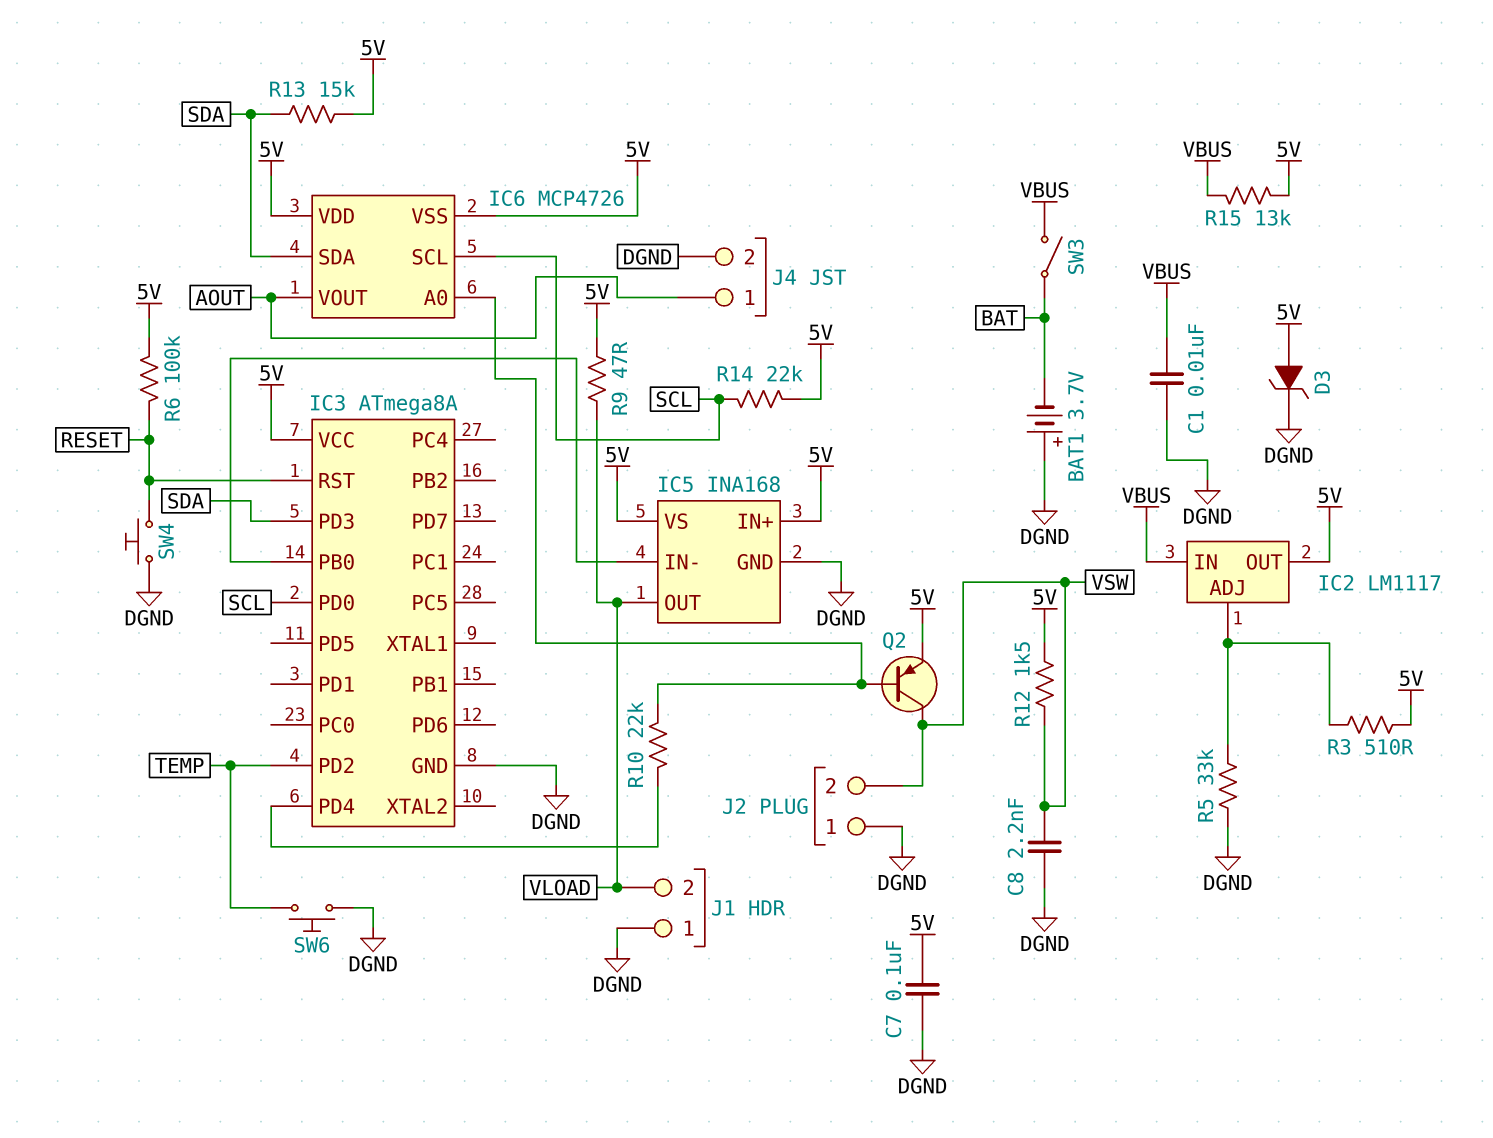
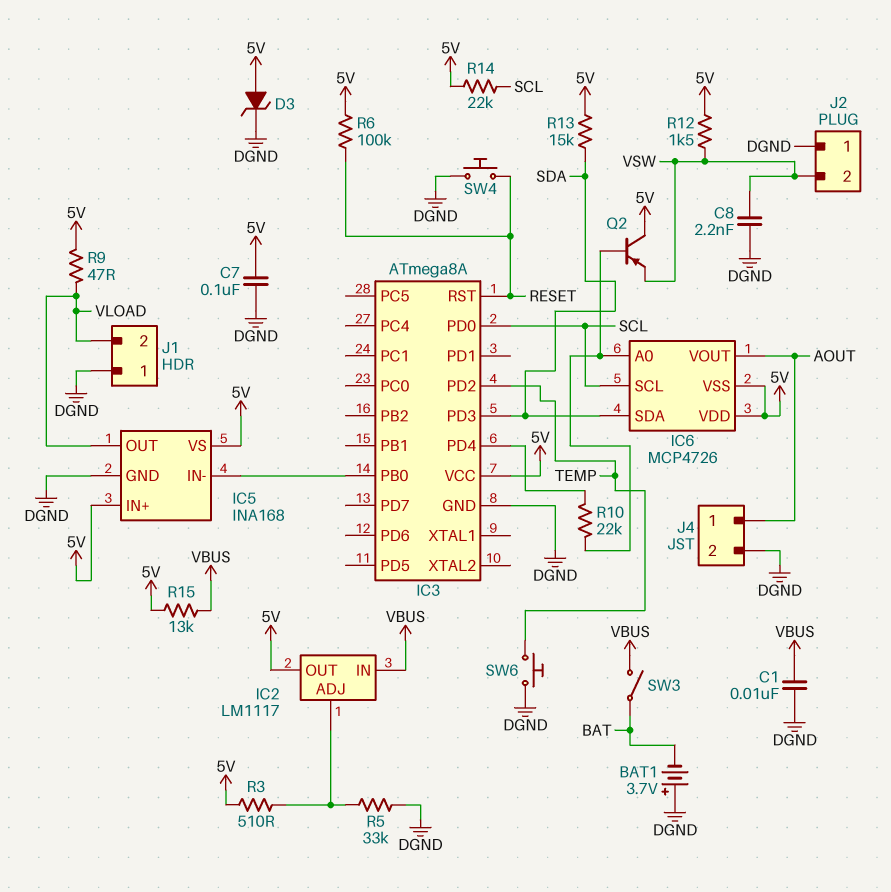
Q2: PNP (B IC6/A0, C VSW, E 5V) -> PNP (B IC6/A0, C 5V, E VSW)

